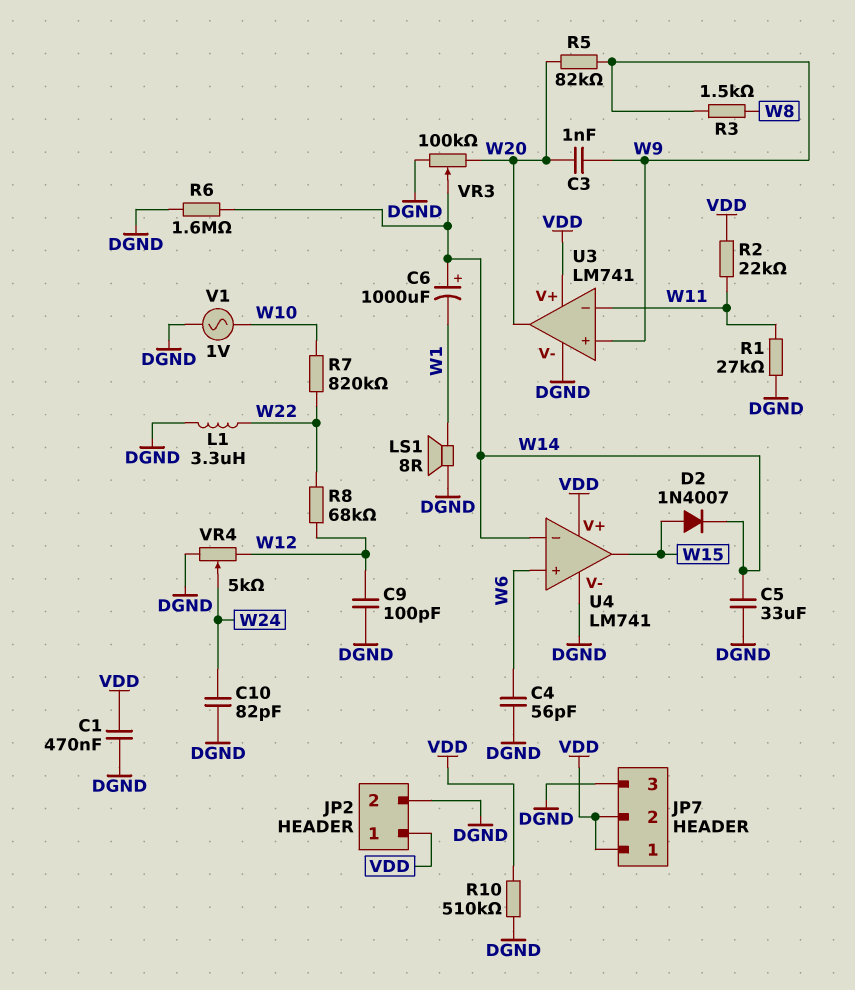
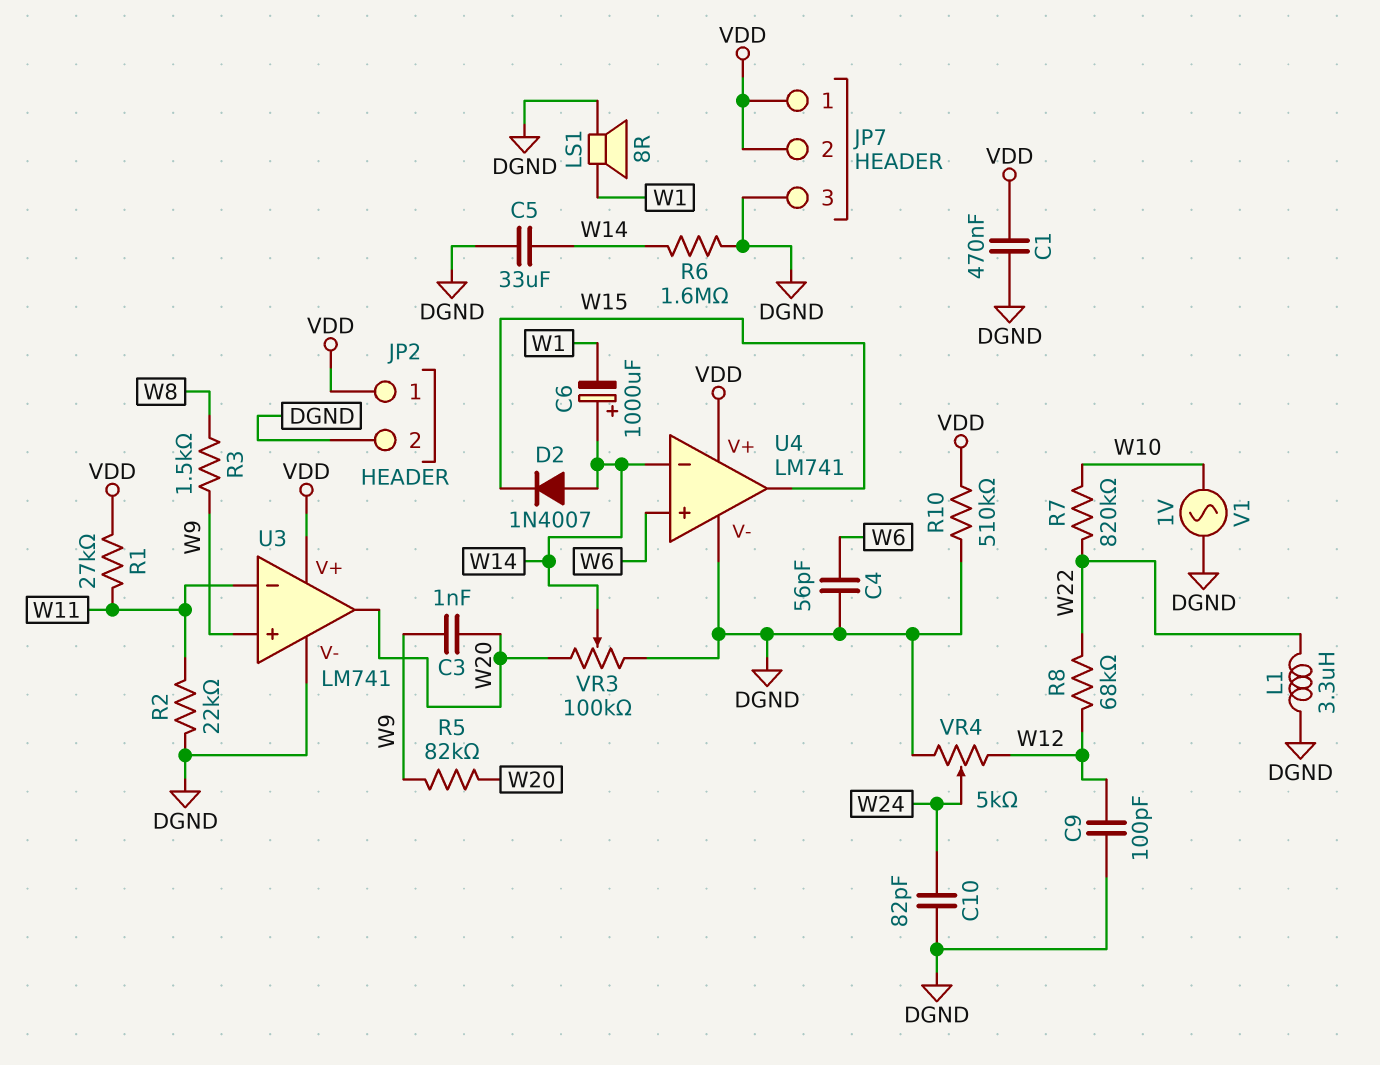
D2: diode 1N4007 (A W15, K W14) -> diode 1N4007 (A W14, K W15)
R1: 27k (DGND, W11) -> 27k (VDD, W11)
R2: 22k (VDD, W11) -> 22k (DGND, W11)

